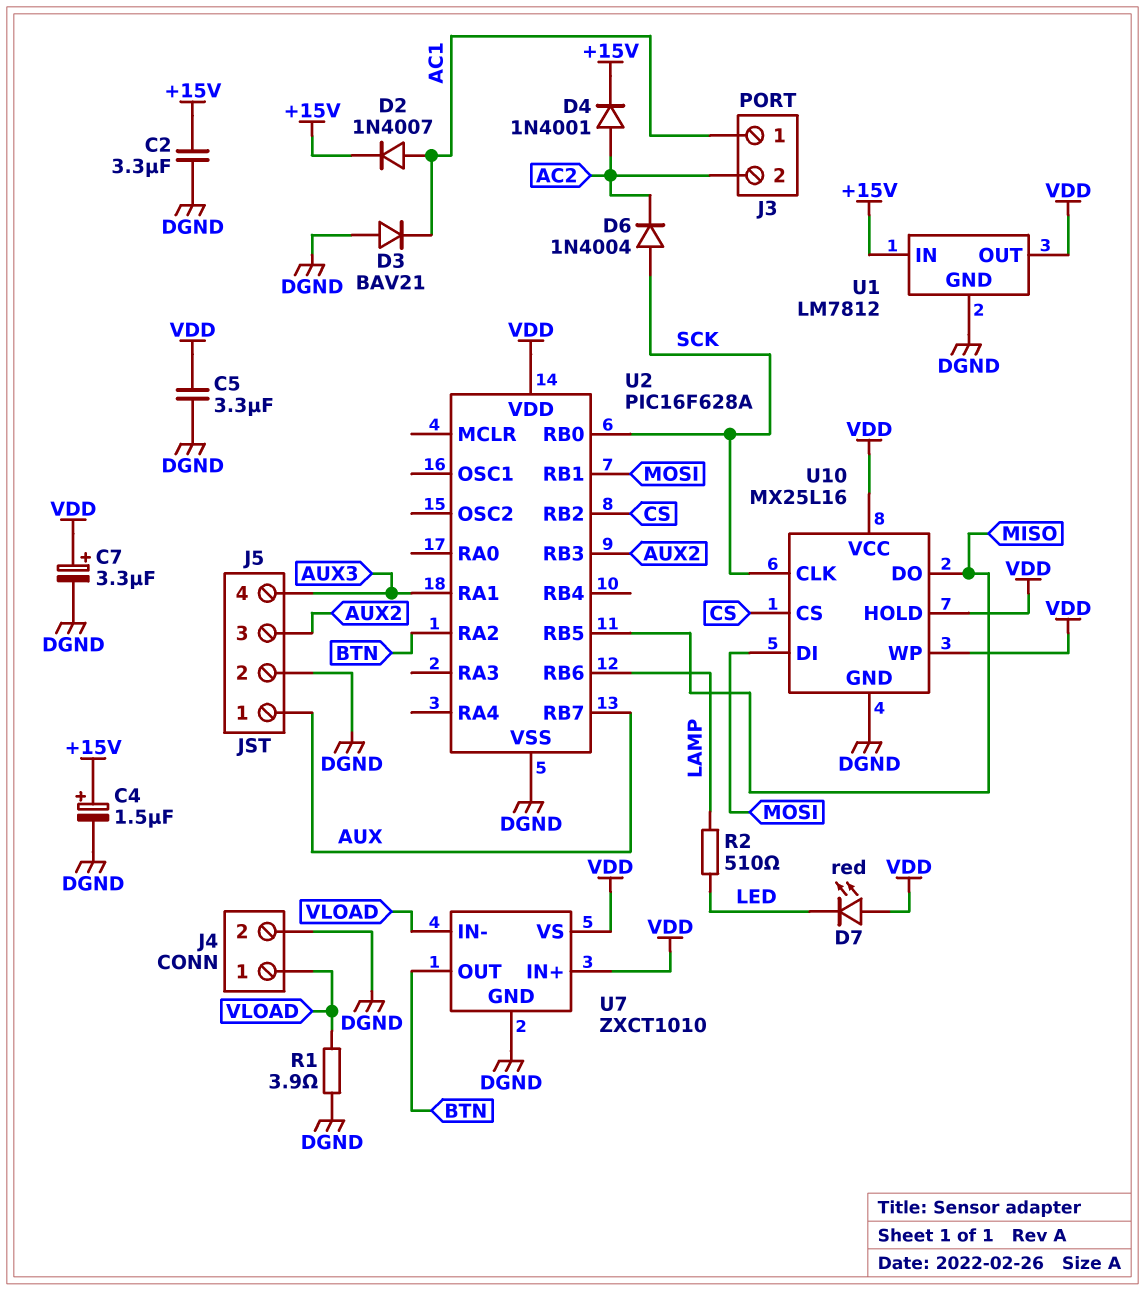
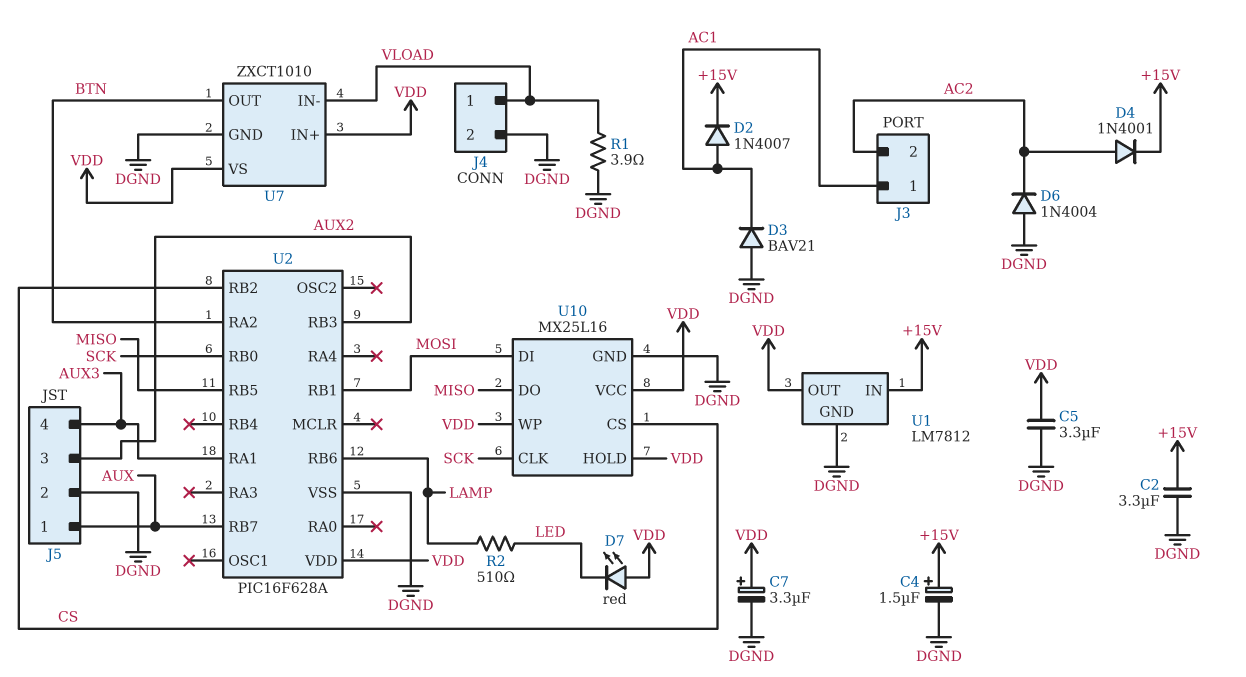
D6: diode 1N4004 (A SCK, K AC2) -> diode 1N4004 (A DGND, K AC2)

